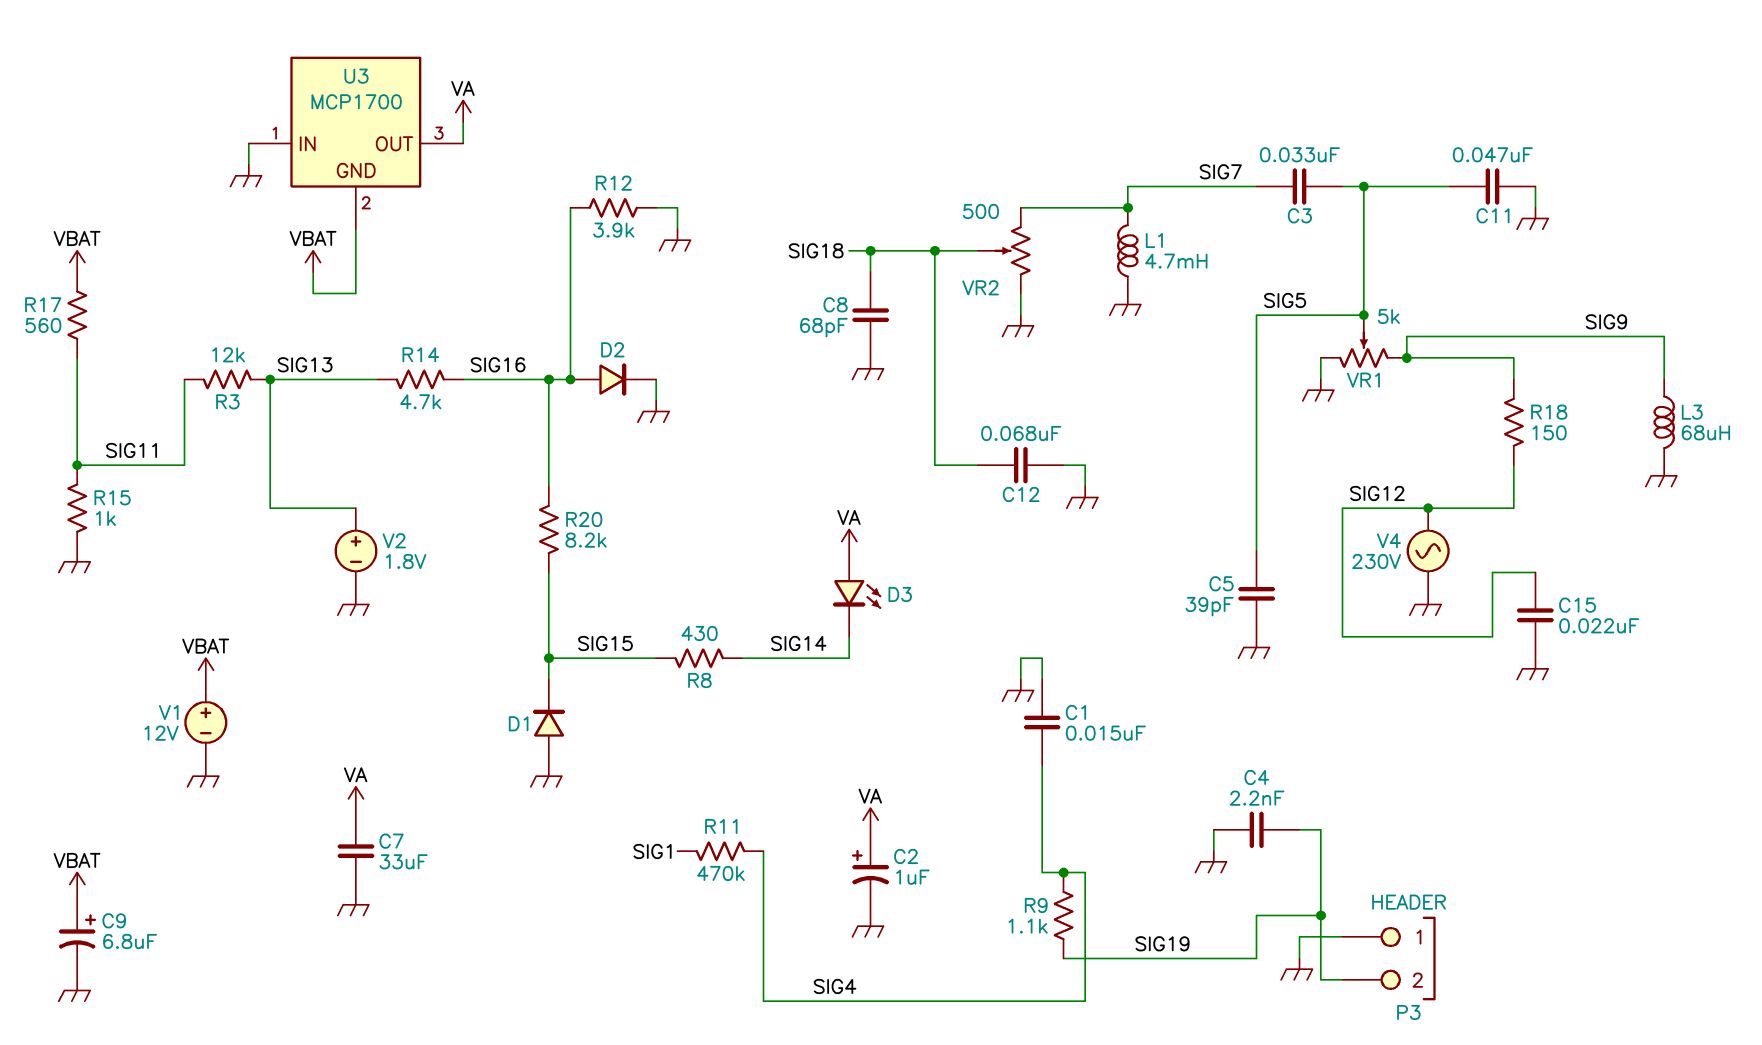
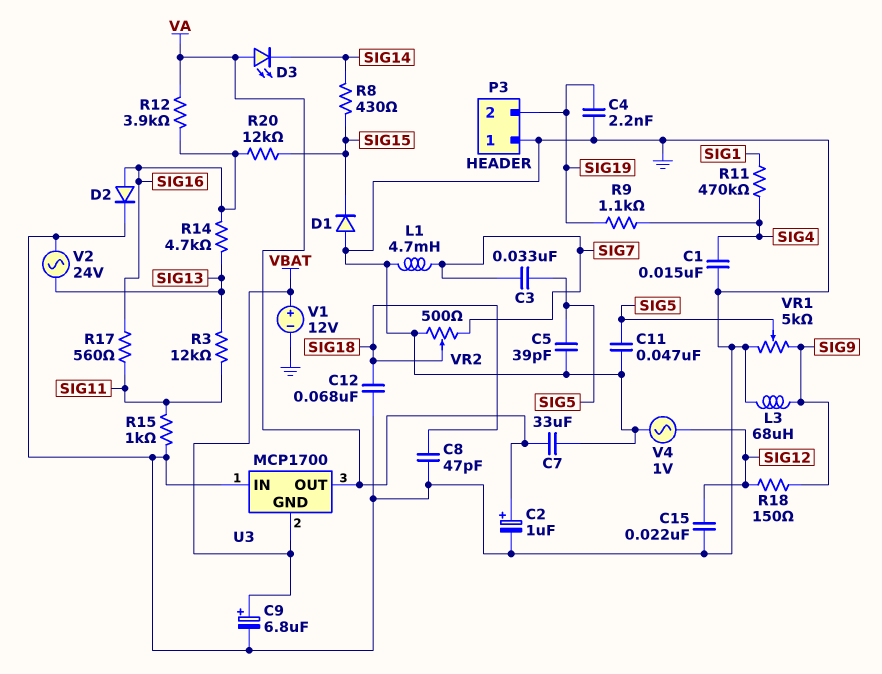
C8: 68pF (GND, SIG18) -> 47pF (GND, SIG18)
R12: 3.9k (GND, SIG16) -> 3.9k (SIG16, VA)
R17: 560 (SIG11, VBAT) -> 560 (SIG11, SIG16)
R20: 8.2k (SIG15, SIG16) -> 12k (SIG15, SIG16)
V2: 1.8V (plus SIG13, minus GND) -> AC 24V (GND, SIG13)
V4: AC 230V (GND, SIG12) -> AC 1V (GND, SIG12)

